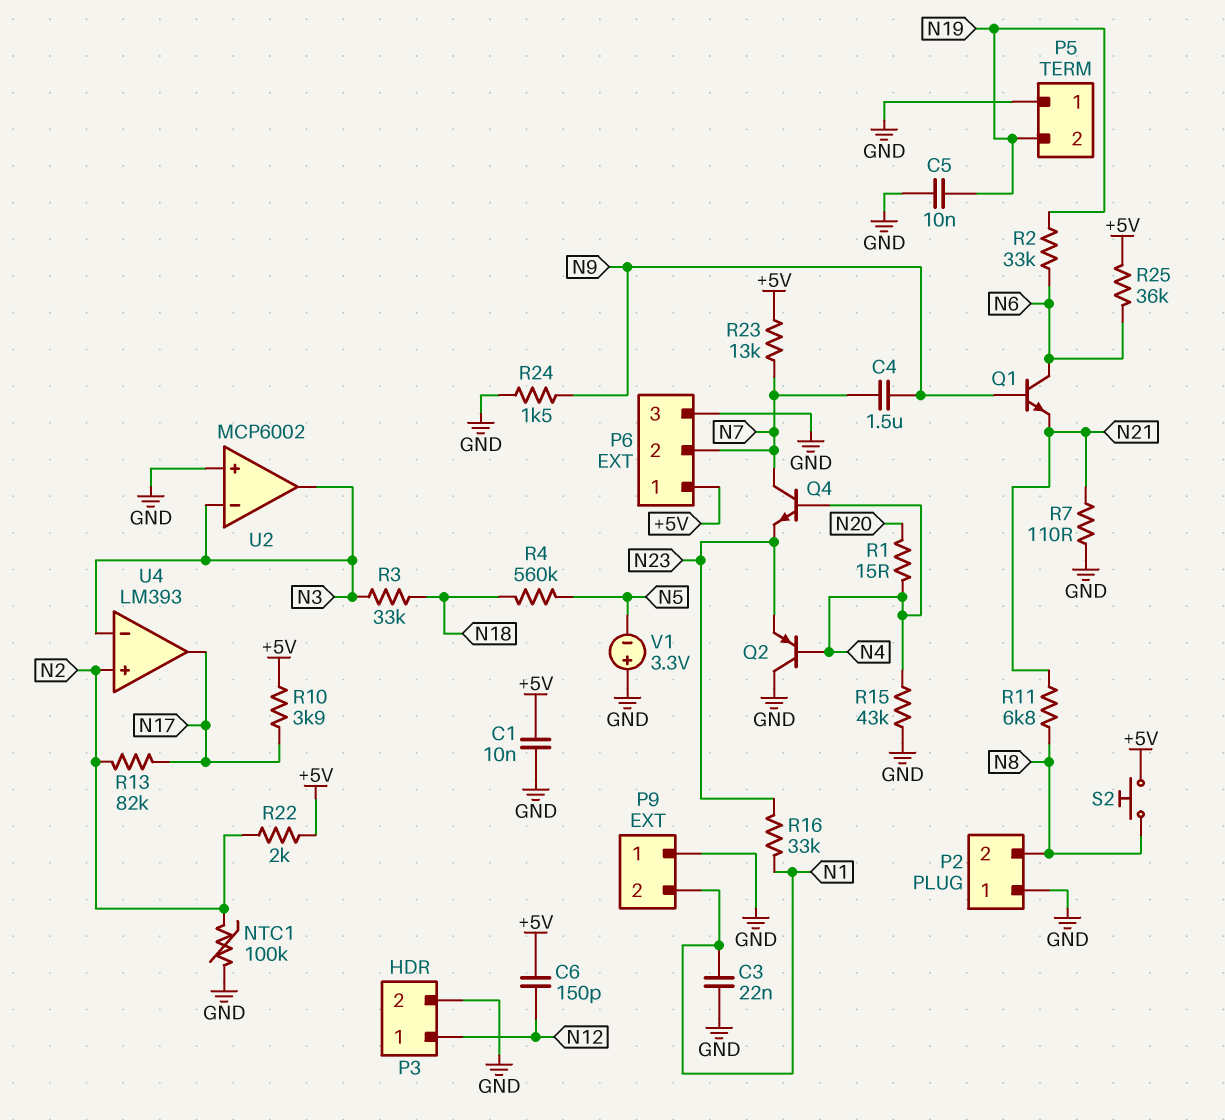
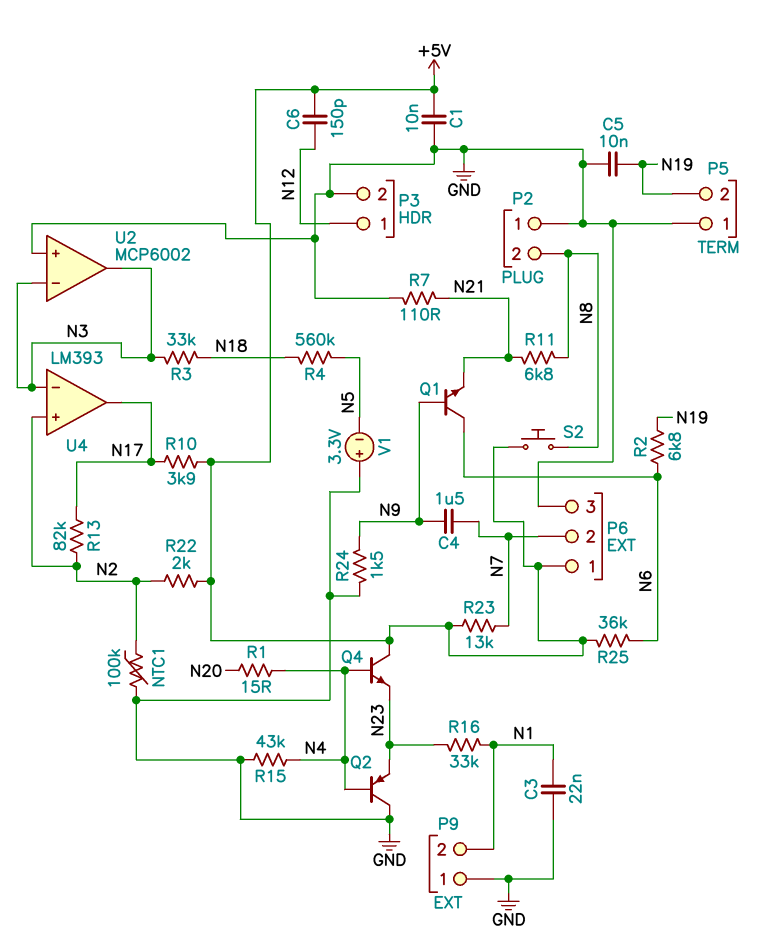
Q4: NPN (B N4, C N7, E N23) -> NPN (B N4, C +5V, E N23)
R2: 33k (N6, N19) -> 6.8k (N6, N19)

